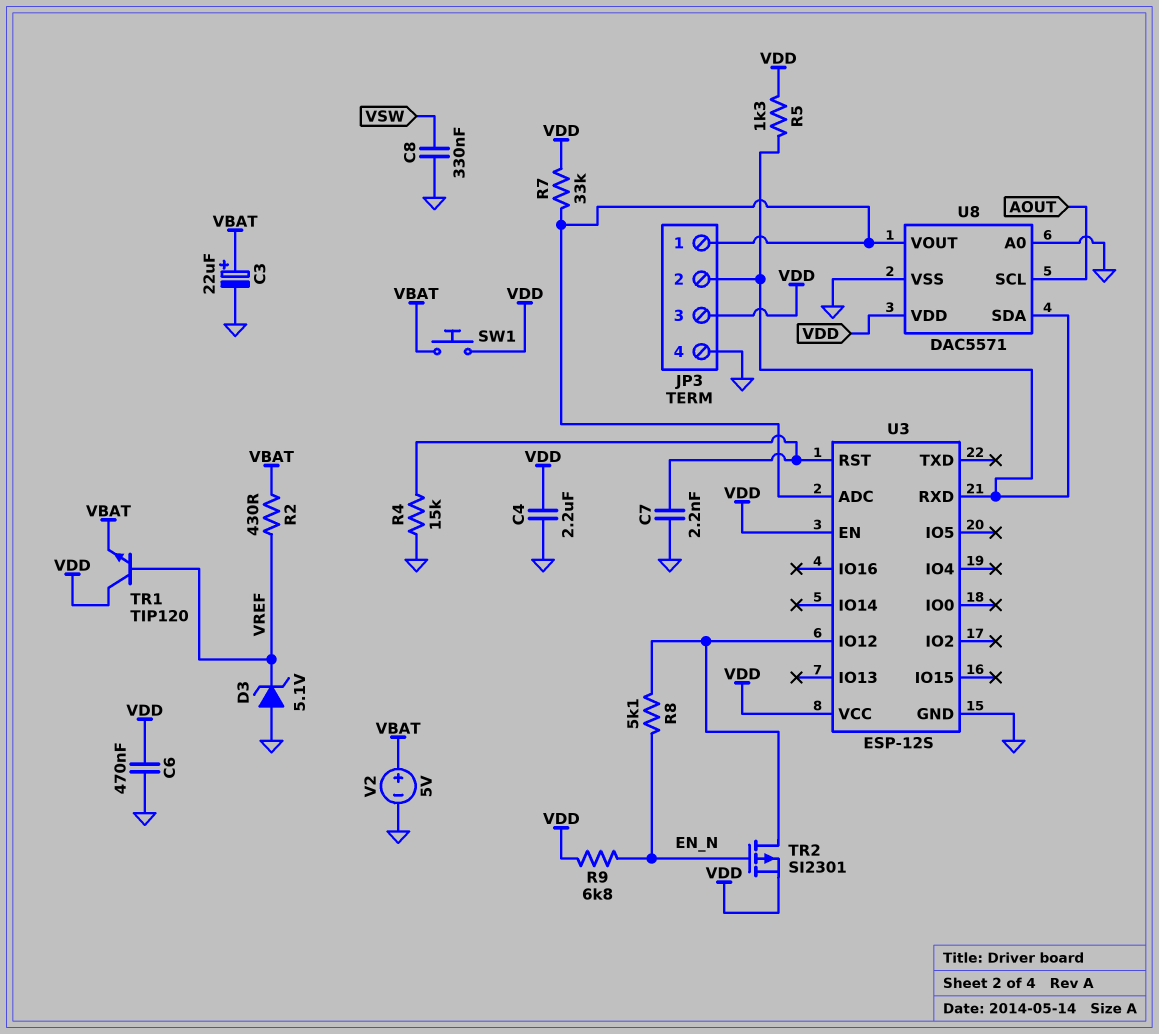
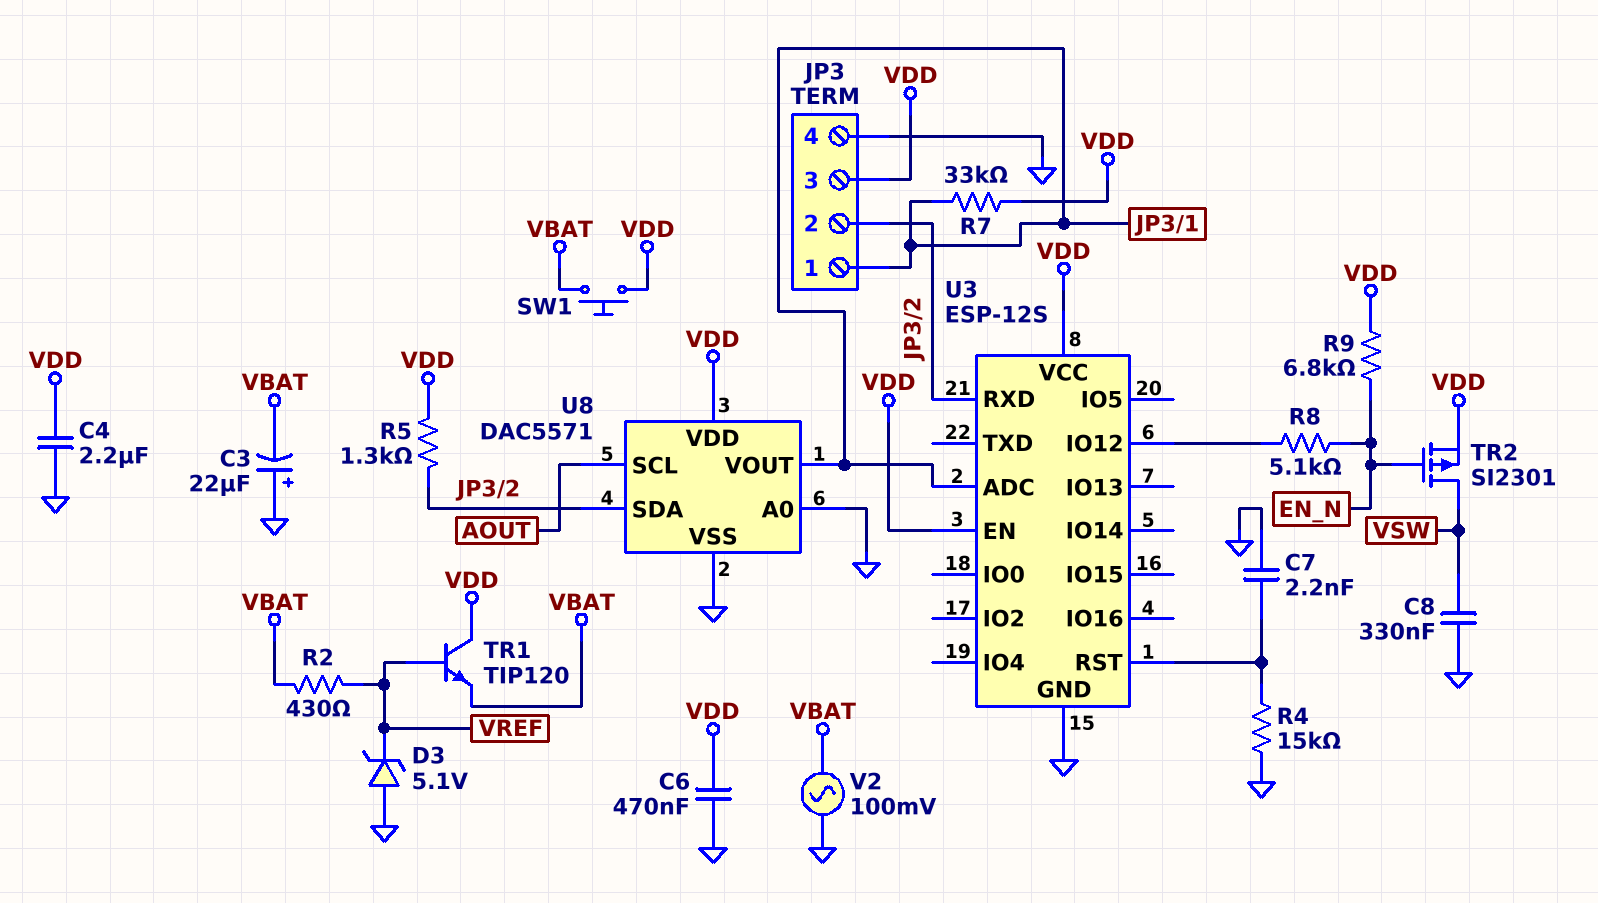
C3: 22uF (plus VBAT, minus GND) -> 22uF (plus GND, minus VBAT)
TR2: PMOS SI2301 (G EN_N, D U3/IO12, S VDD) -> PMOS SI2301 (G EN_N, D VSW, S VDD)
V2: 5V (plus VBAT, minus GND) -> AC 100mV (GND, VBAT)

